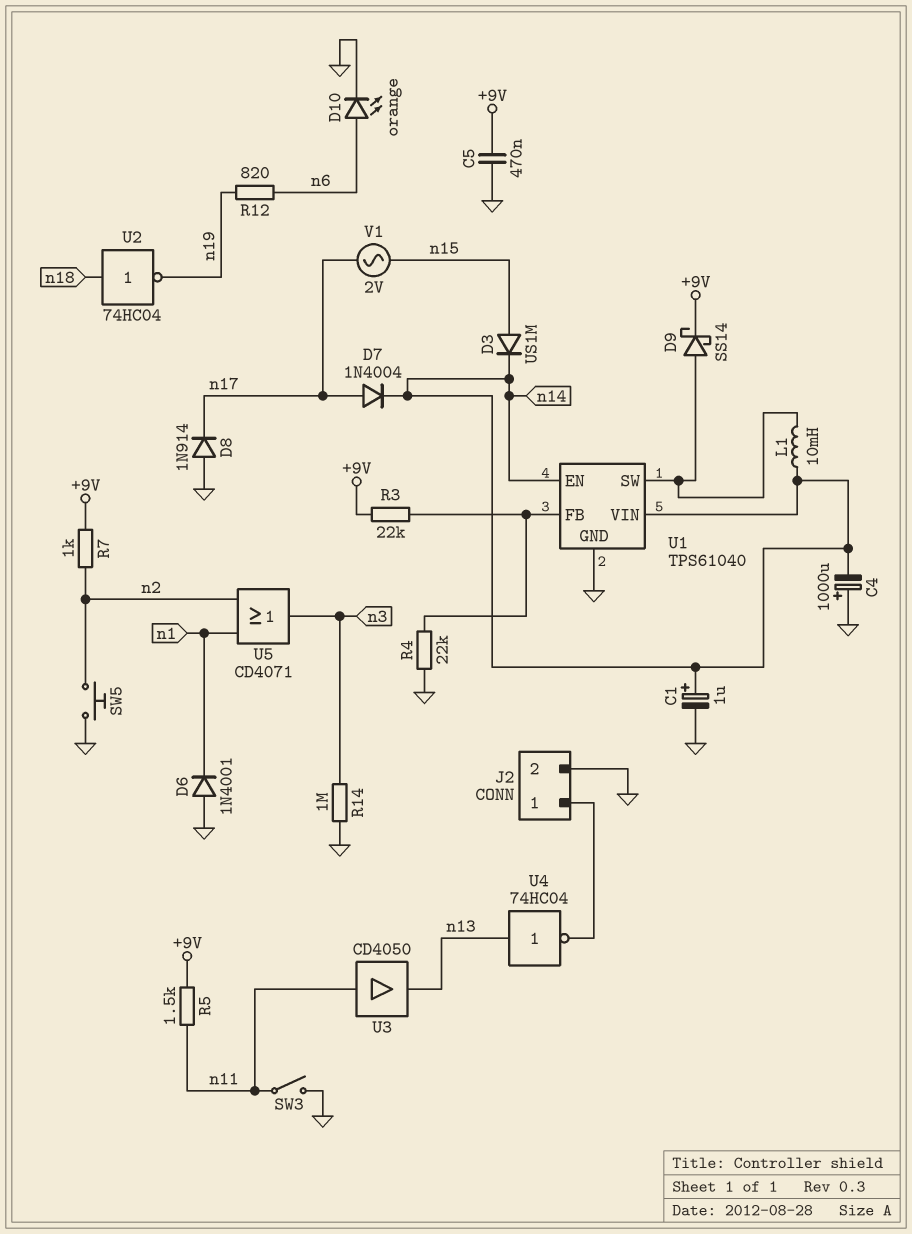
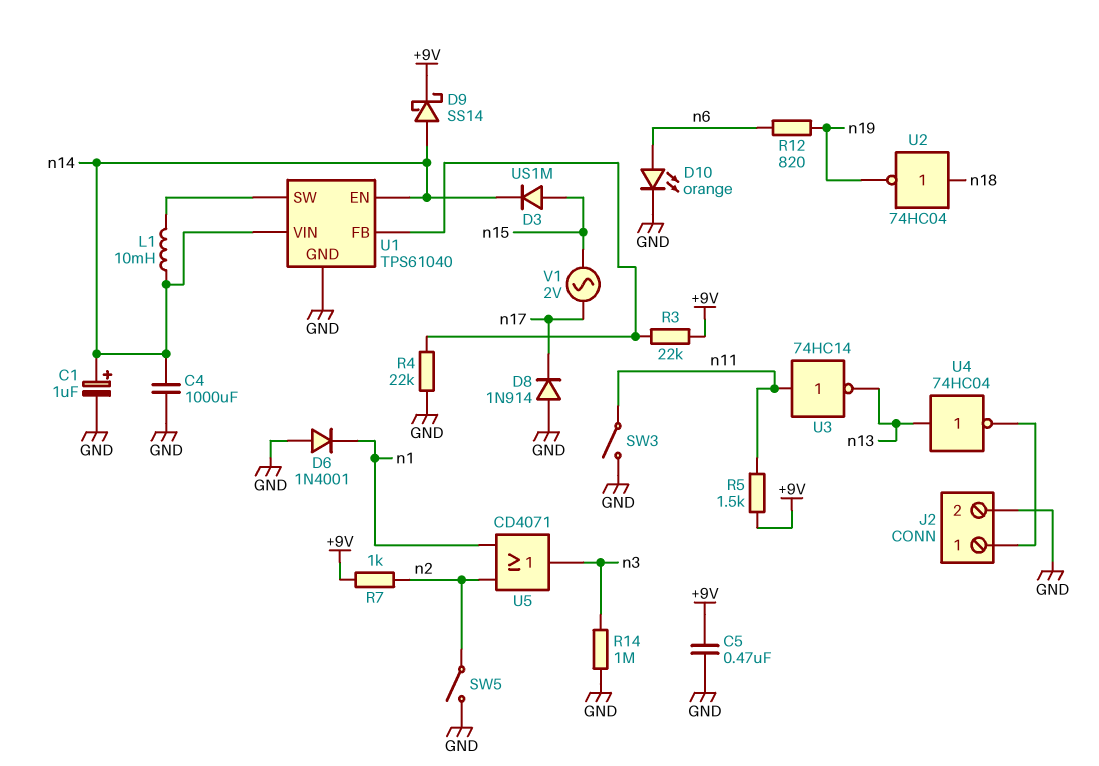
C4: 1000uF (plus GND, minus n14) -> 1000uF (GND, n14)
D7: diode 1N4004 (A n17, K n14) -> none
D9: schottky SS14 (A U1/SW, K +9V) -> schottky SS14 (A n14, K +9V)
SW5: button (GND, n2) -> switch (GND, n2)
U3: buffer CD4050 (in n11, out n13) -> NOT 74HC14 (in n11, out n13)

